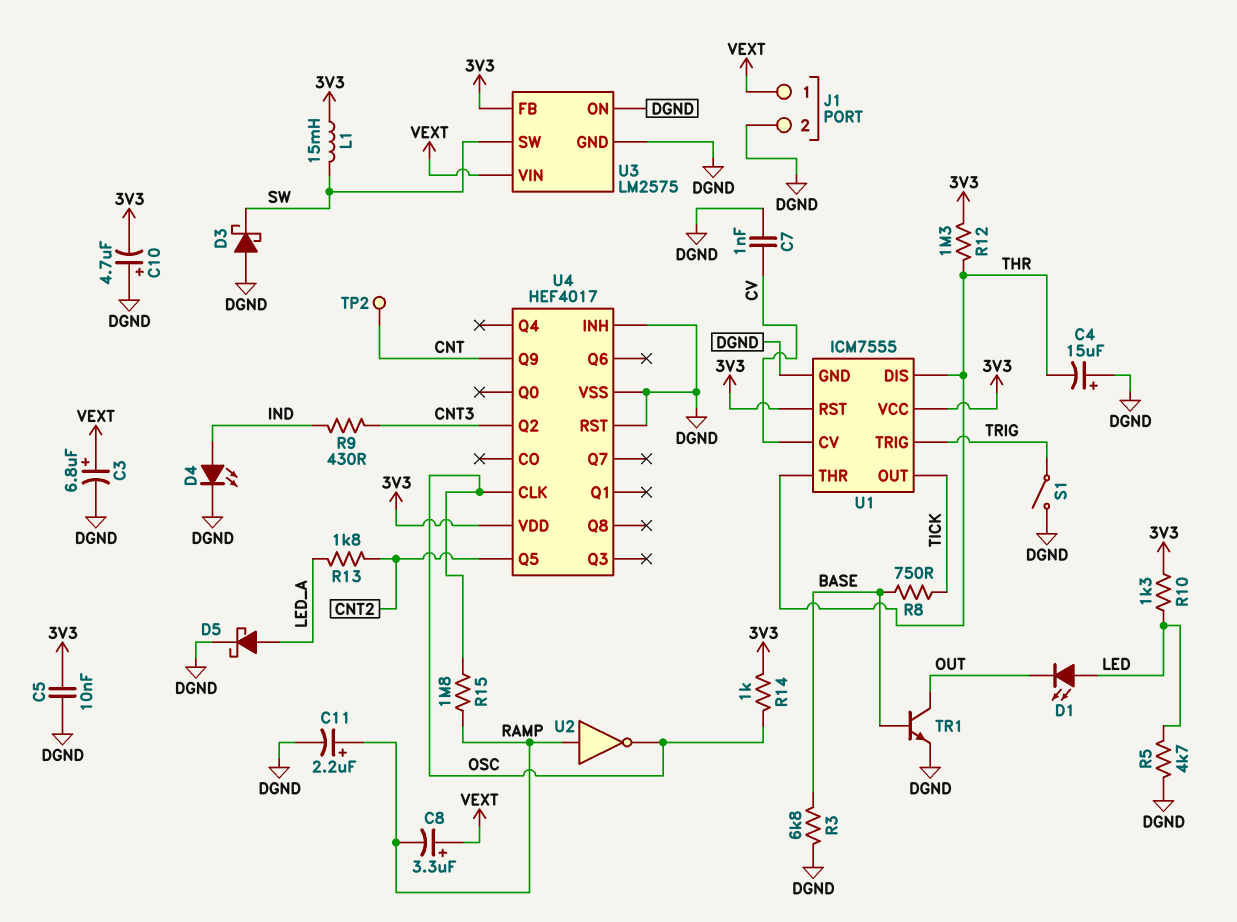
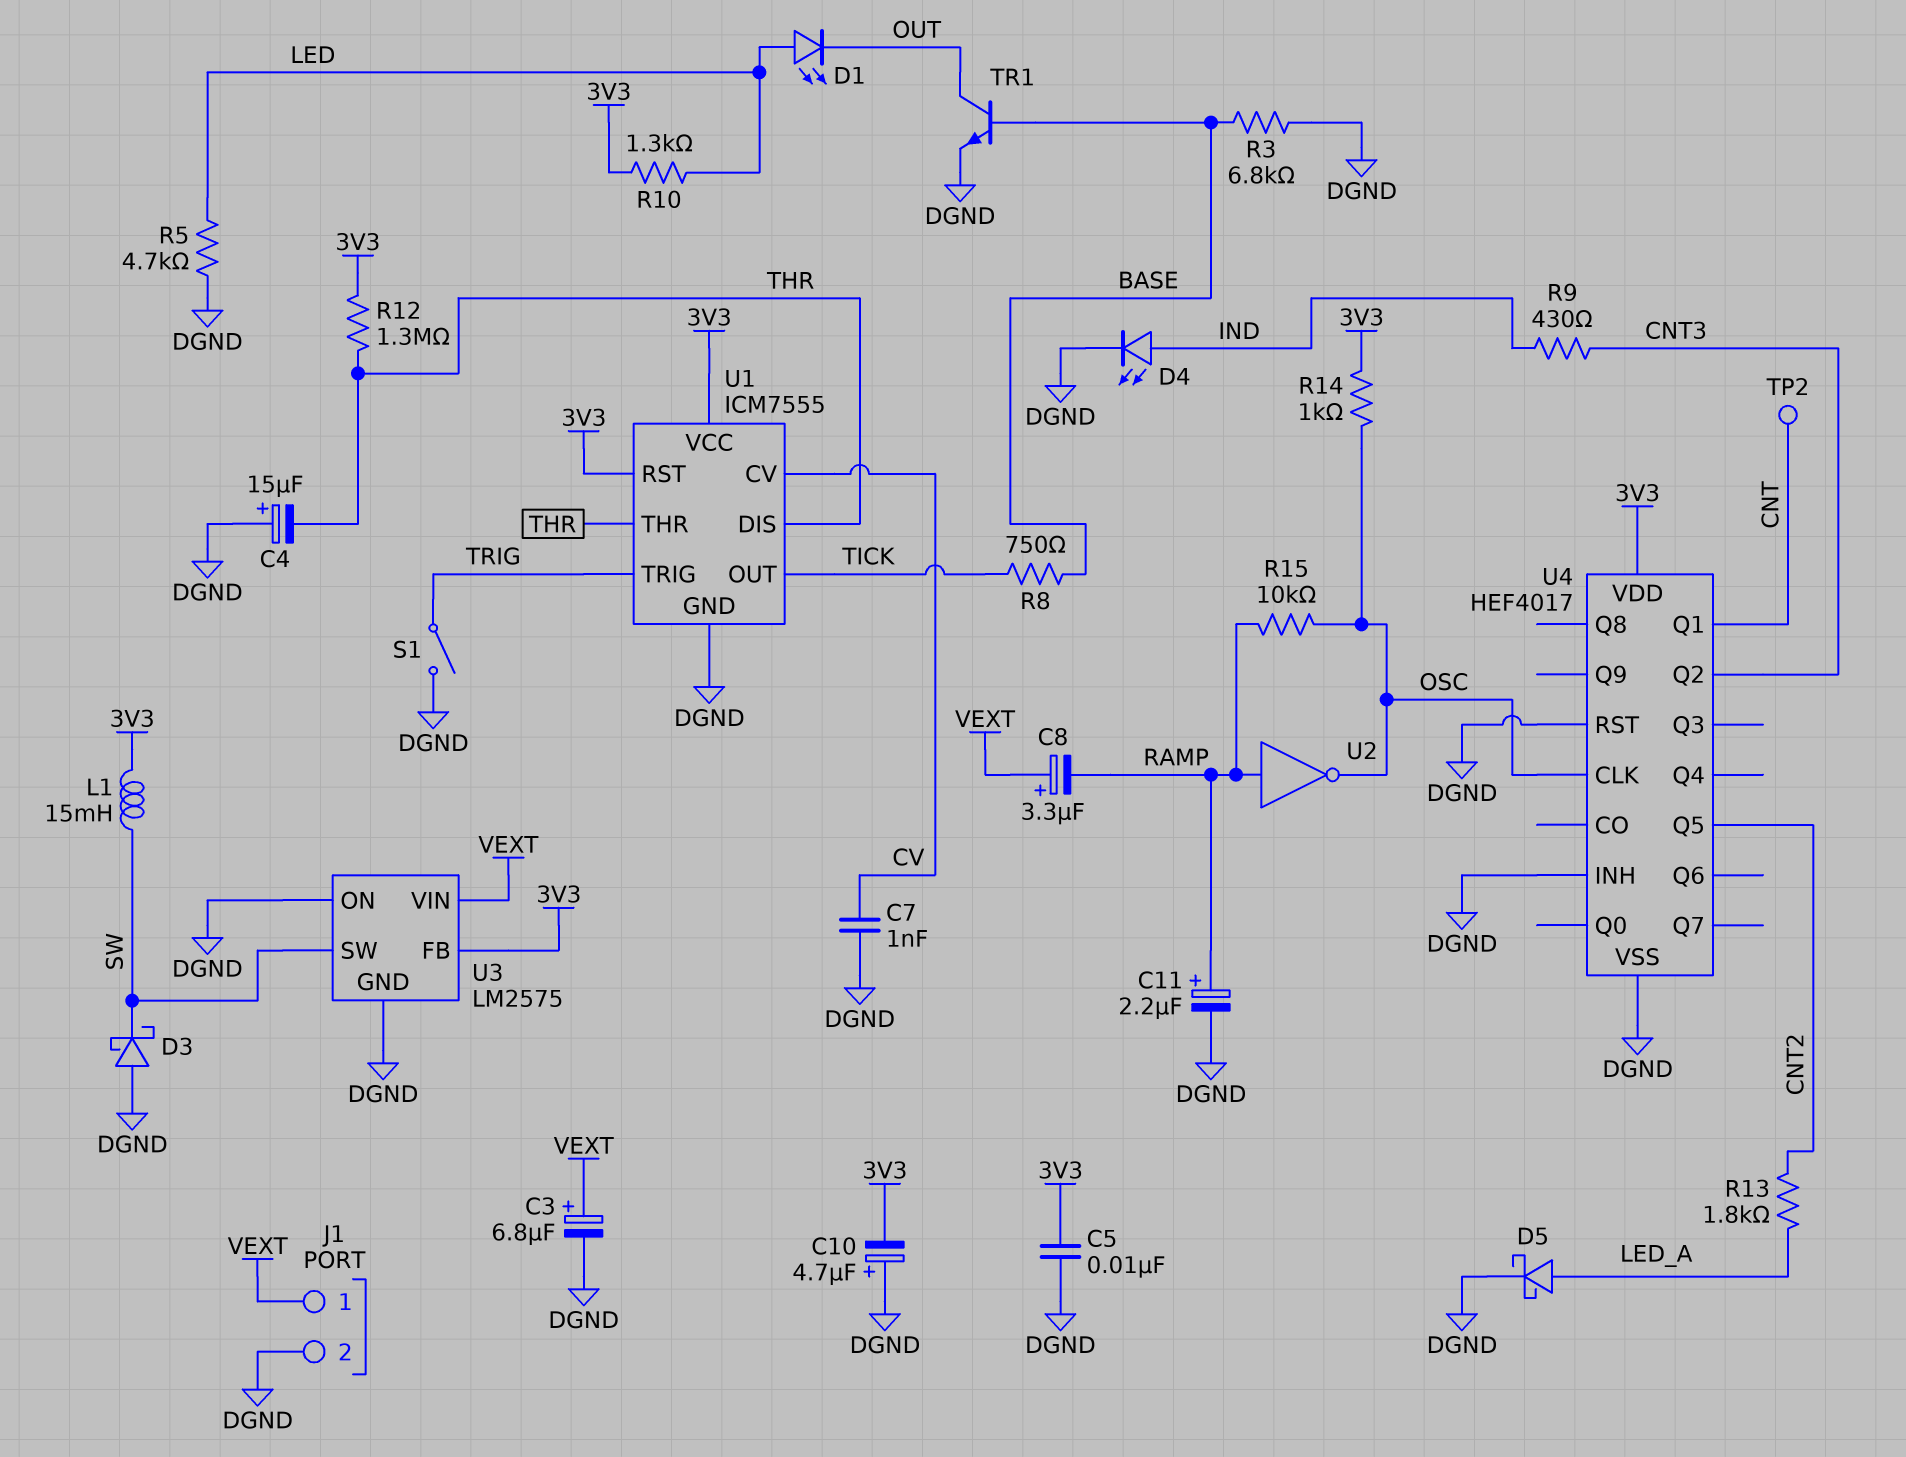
R15: 1.8M (OSC, RAMP) -> 10k (OSC, RAMP)
U4 pin Q1: none -> CNT
U4 pin Q9: CNT -> none

